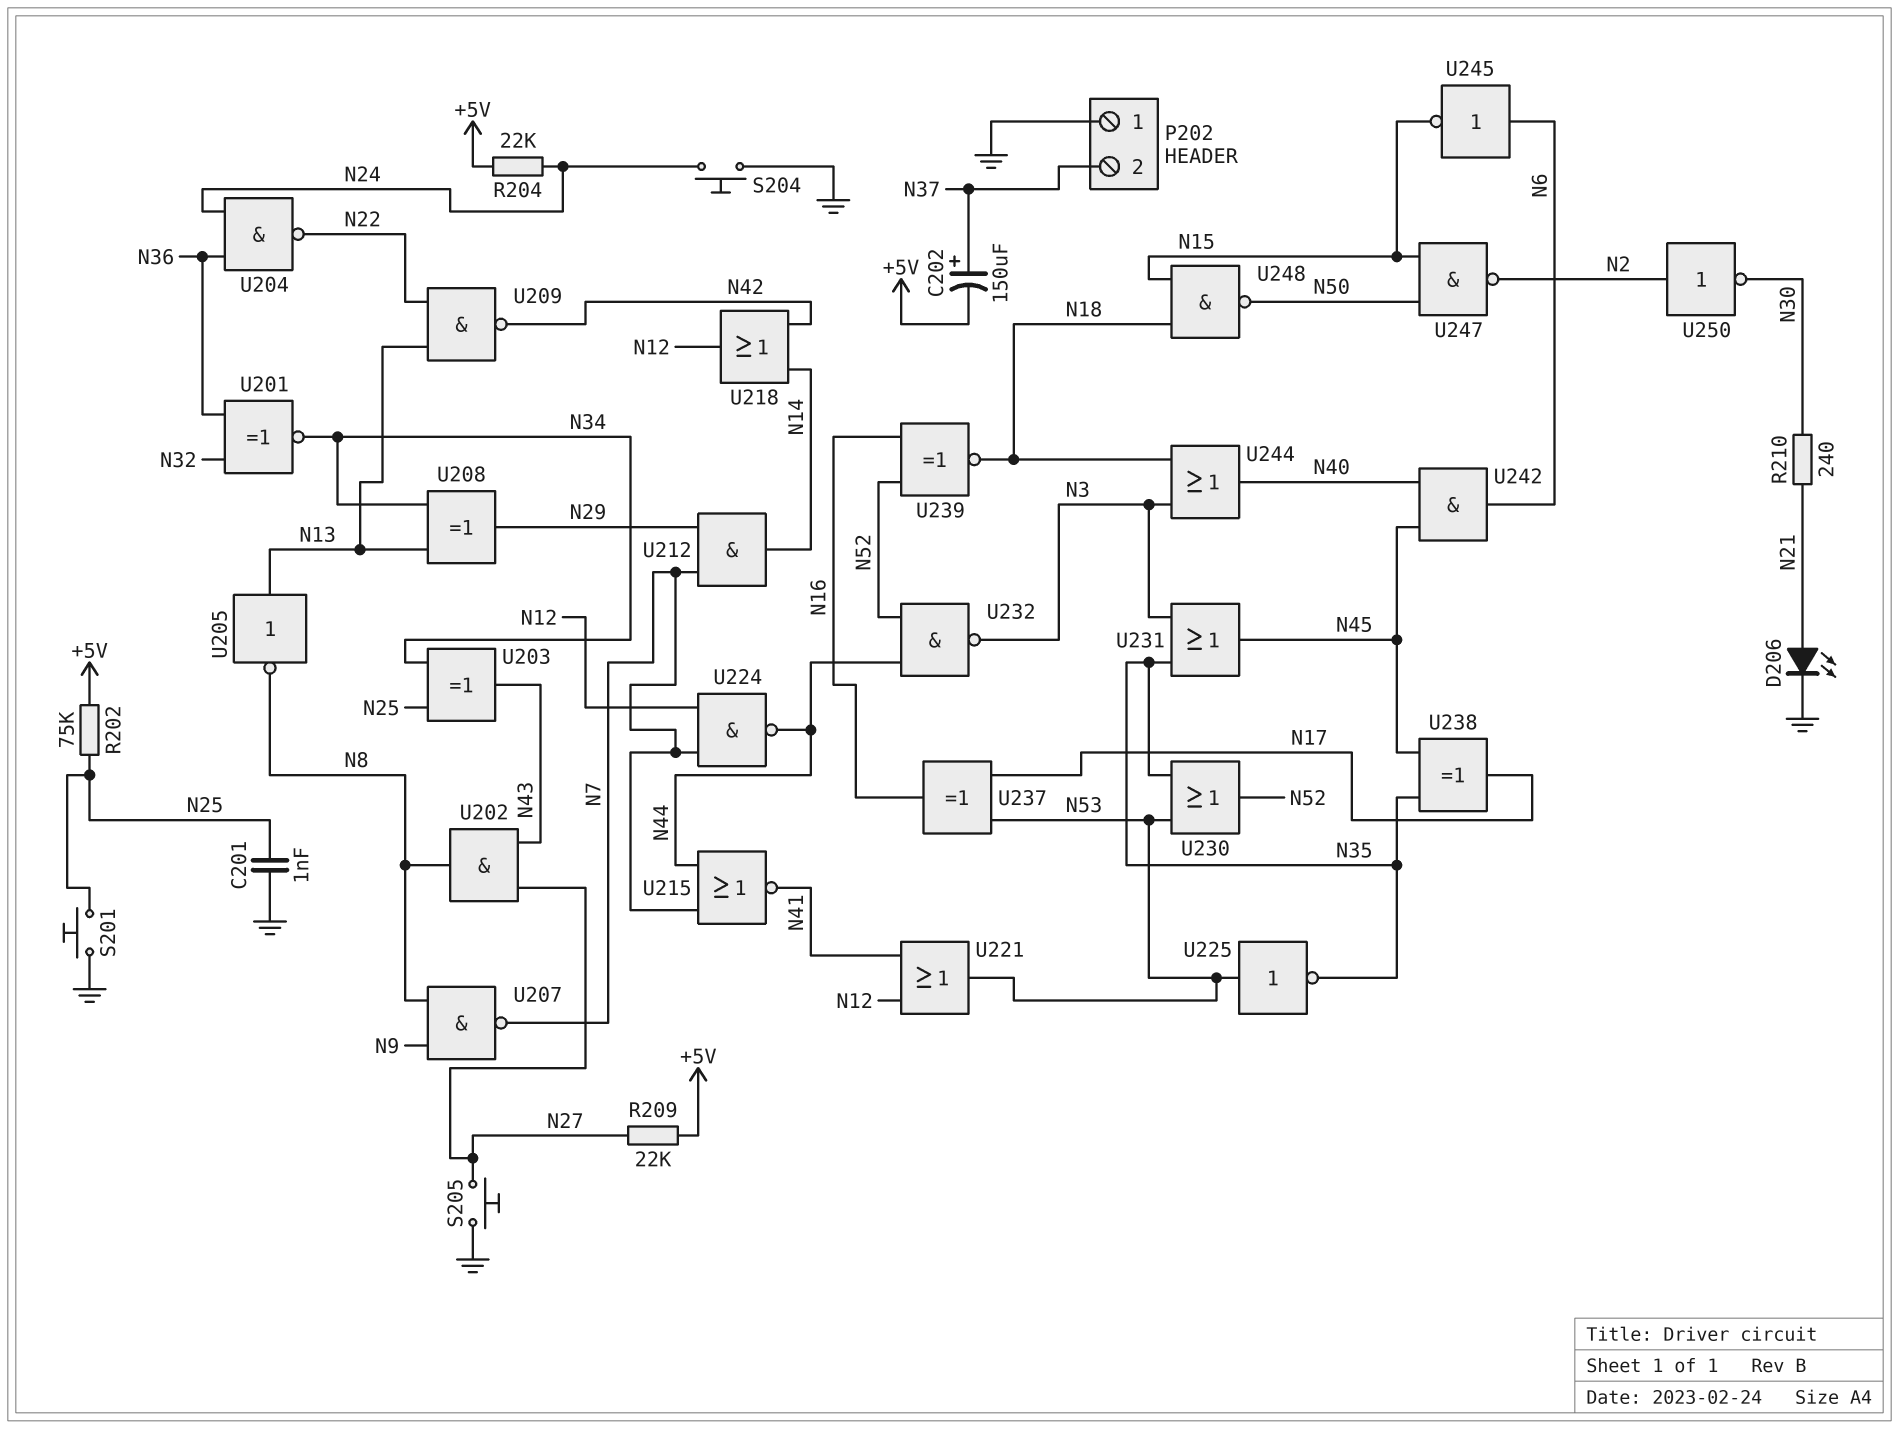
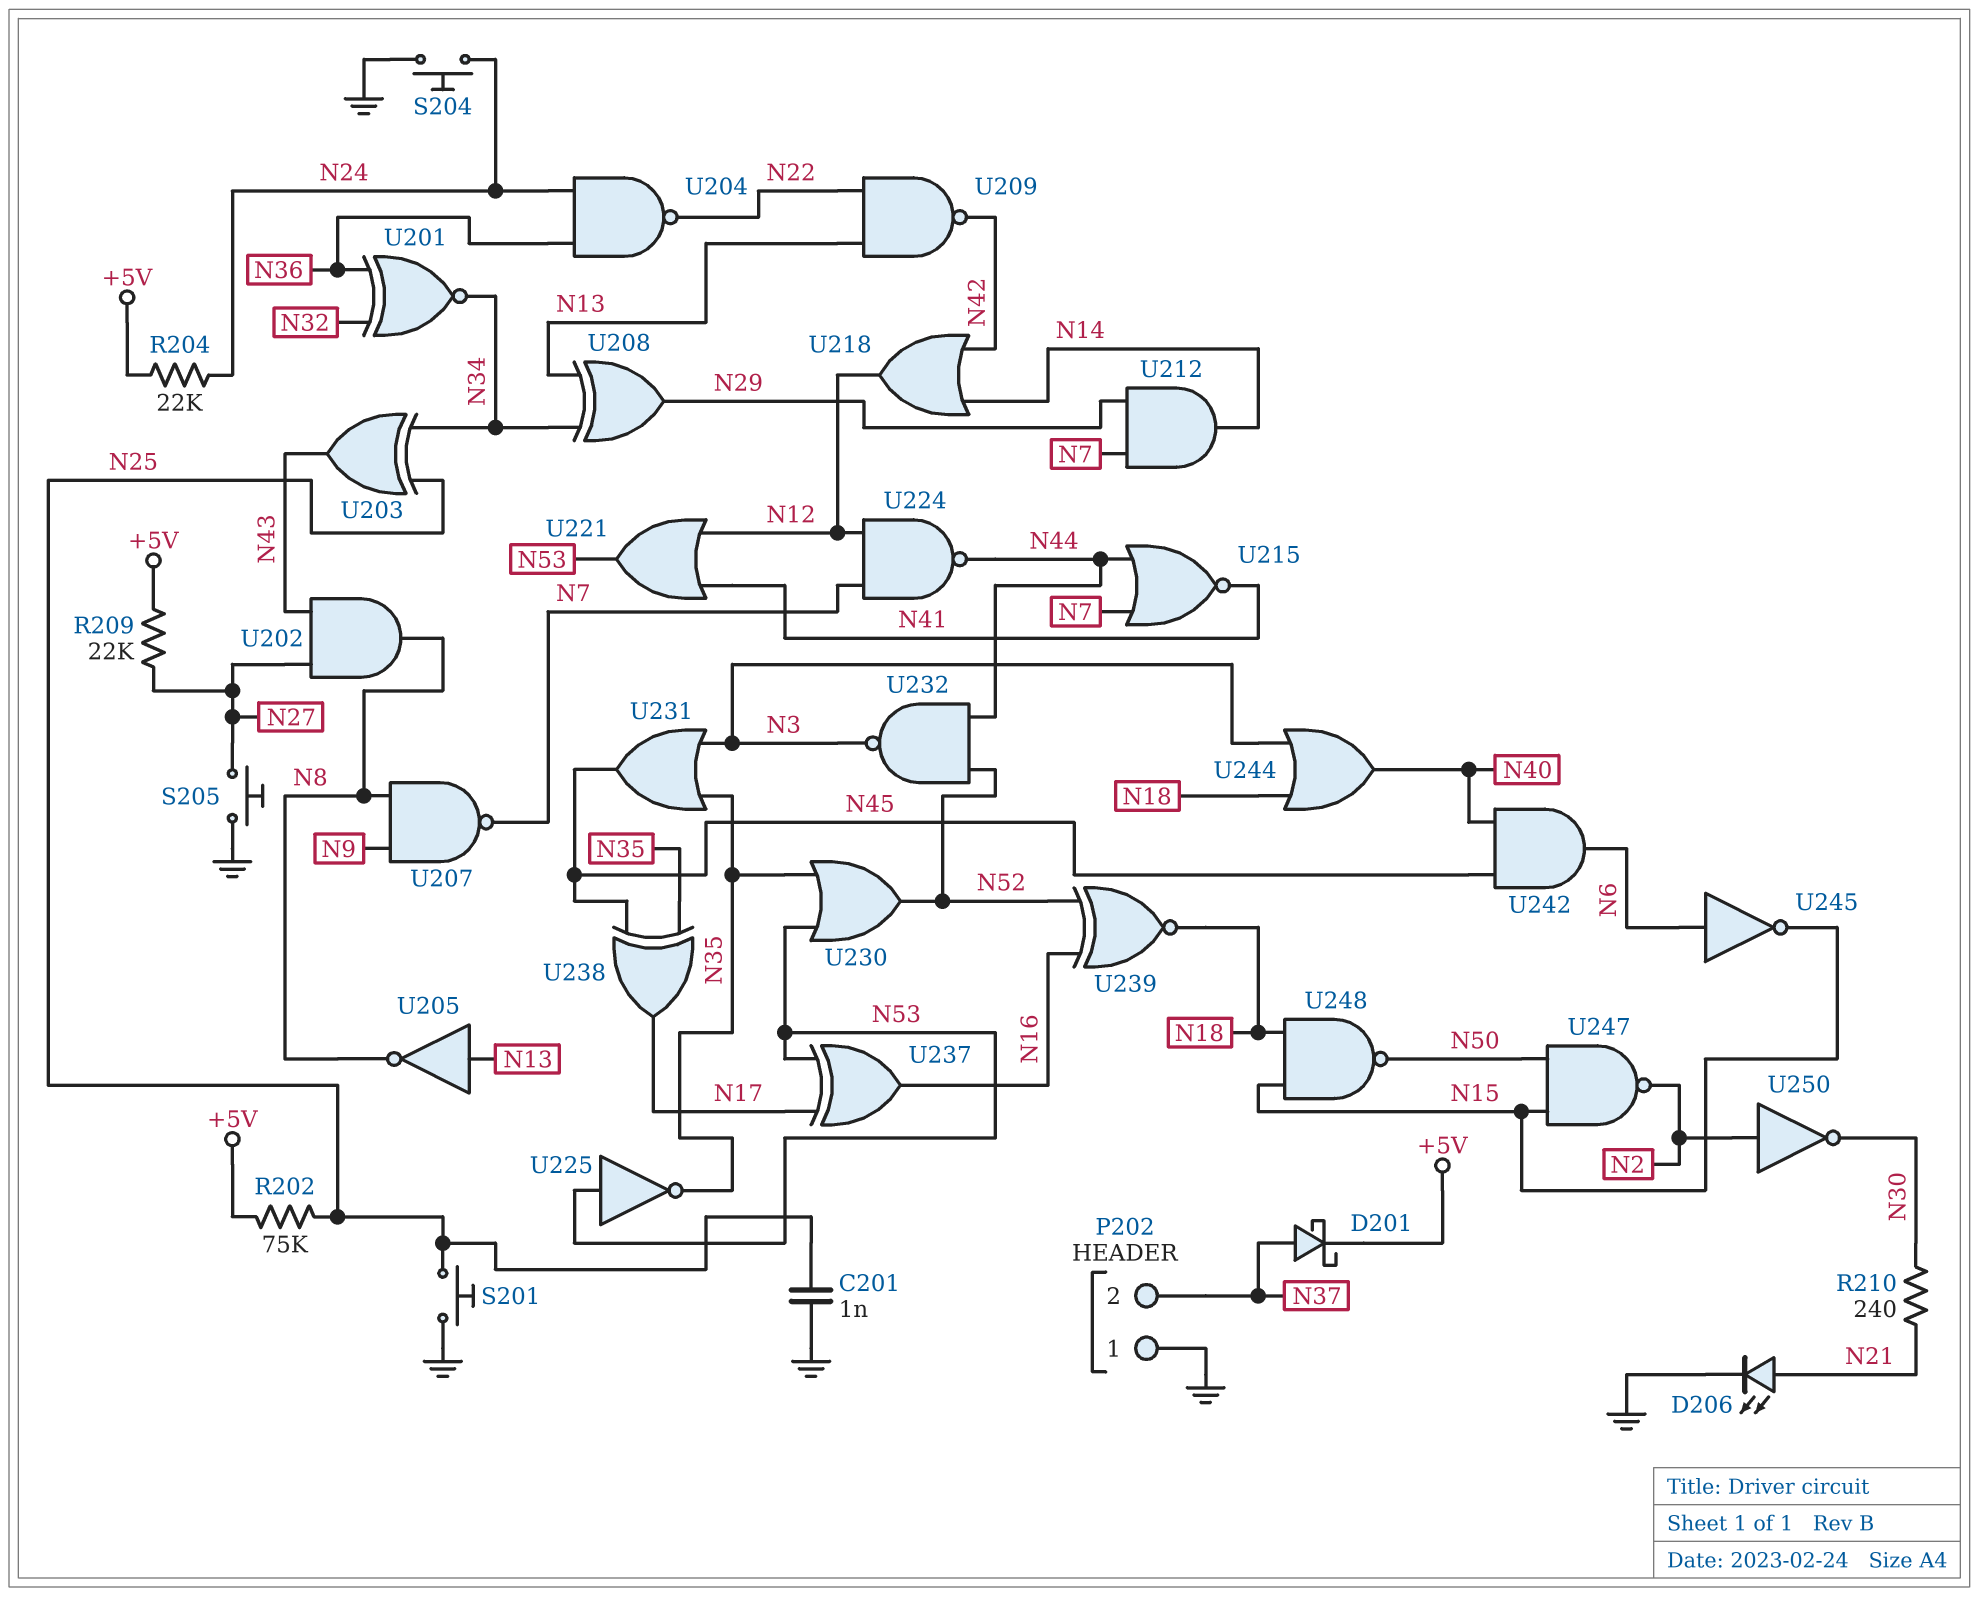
C202: 150uF (plus N37, minus +5V) -> none
D201: none -> schottky (A N37, K +5V)

